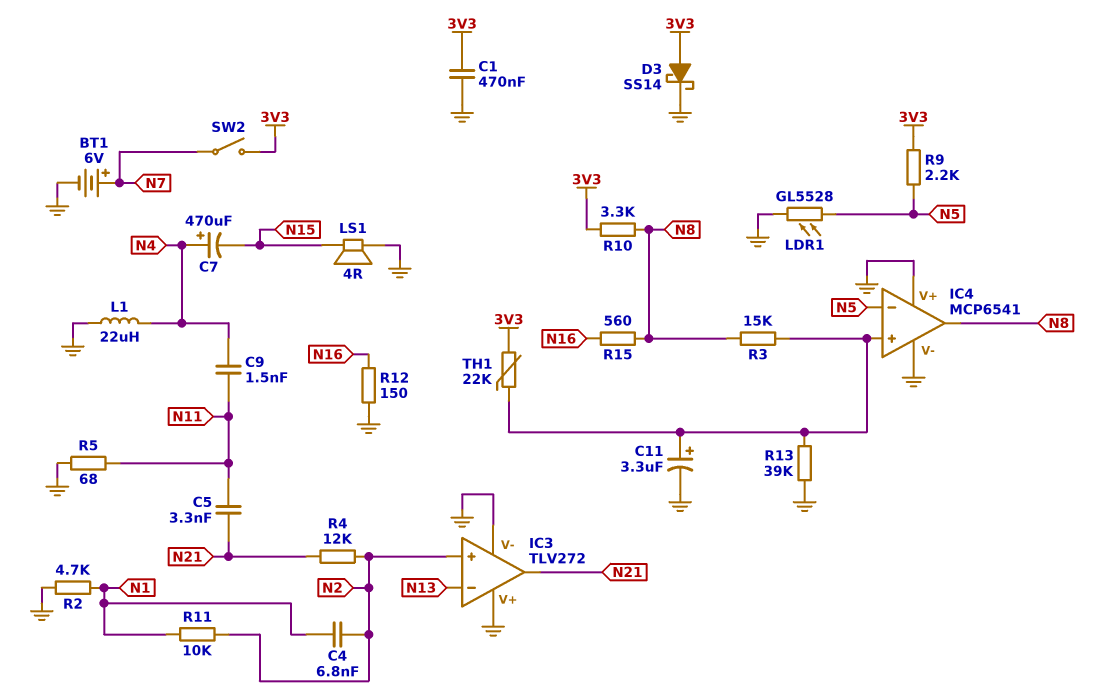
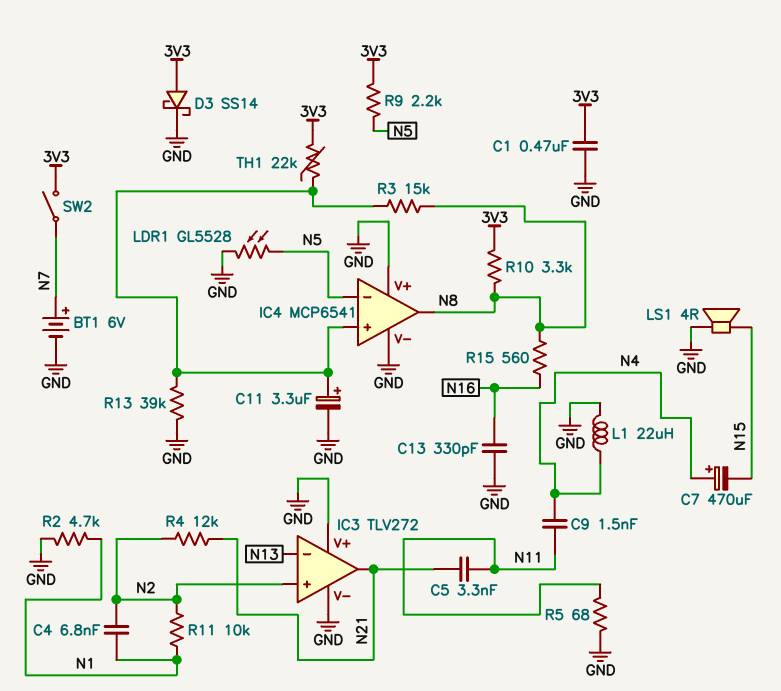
C13: none -> 330pF (GND, N16)
R12: 150 (GND, N16) -> none

